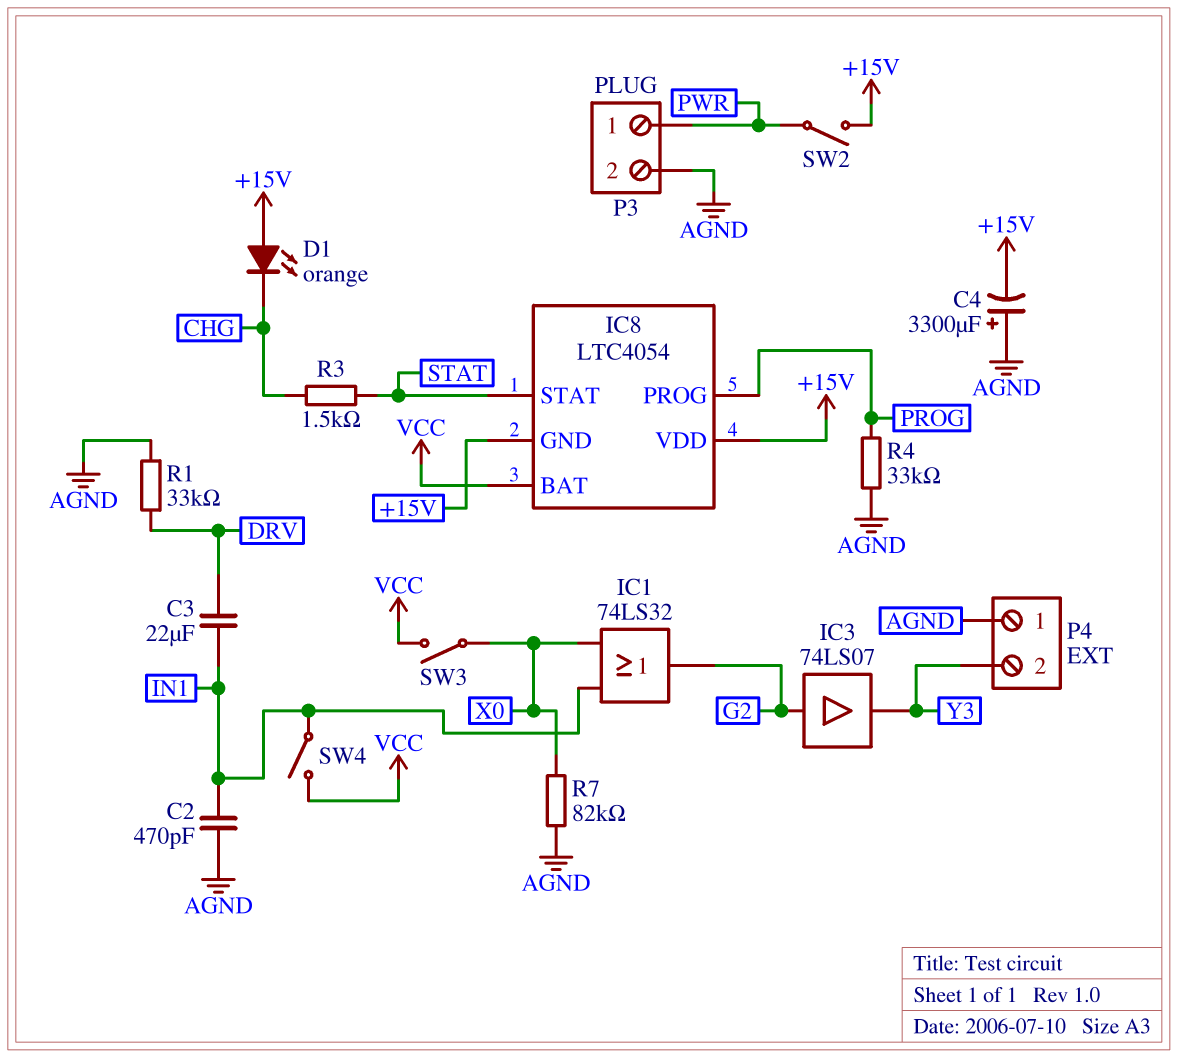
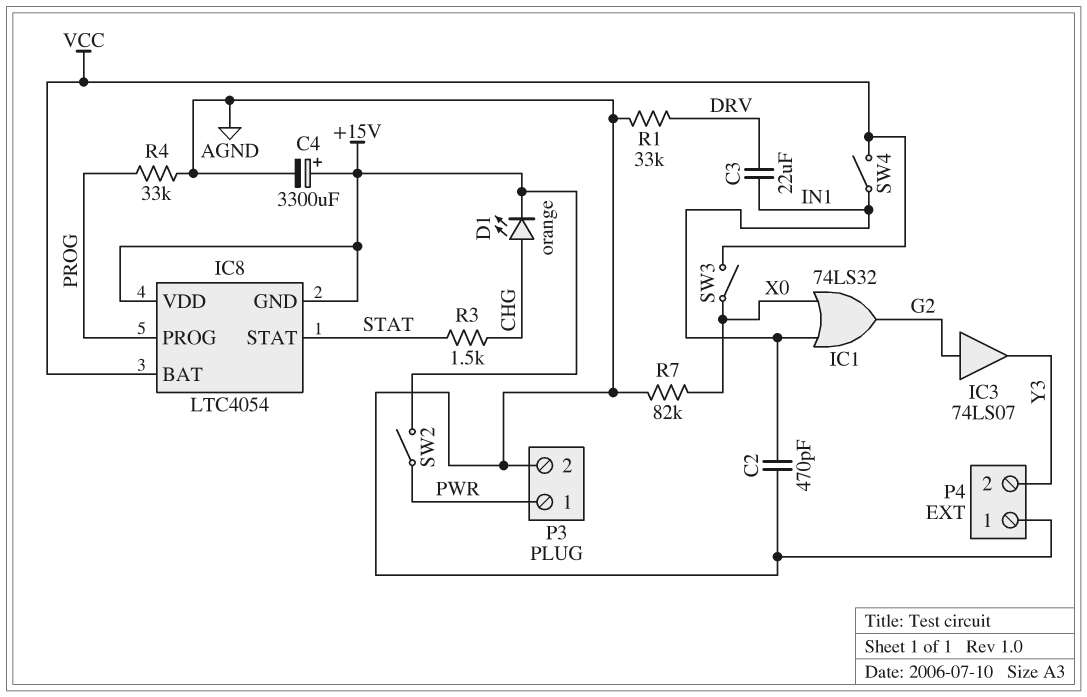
C4: 3300uF (plus AGND, minus +15V) -> 3300uF (plus +15V, minus AGND)
D1: LED orange (A +15V, K CHG) -> LED orange (A CHG, K +15V)

